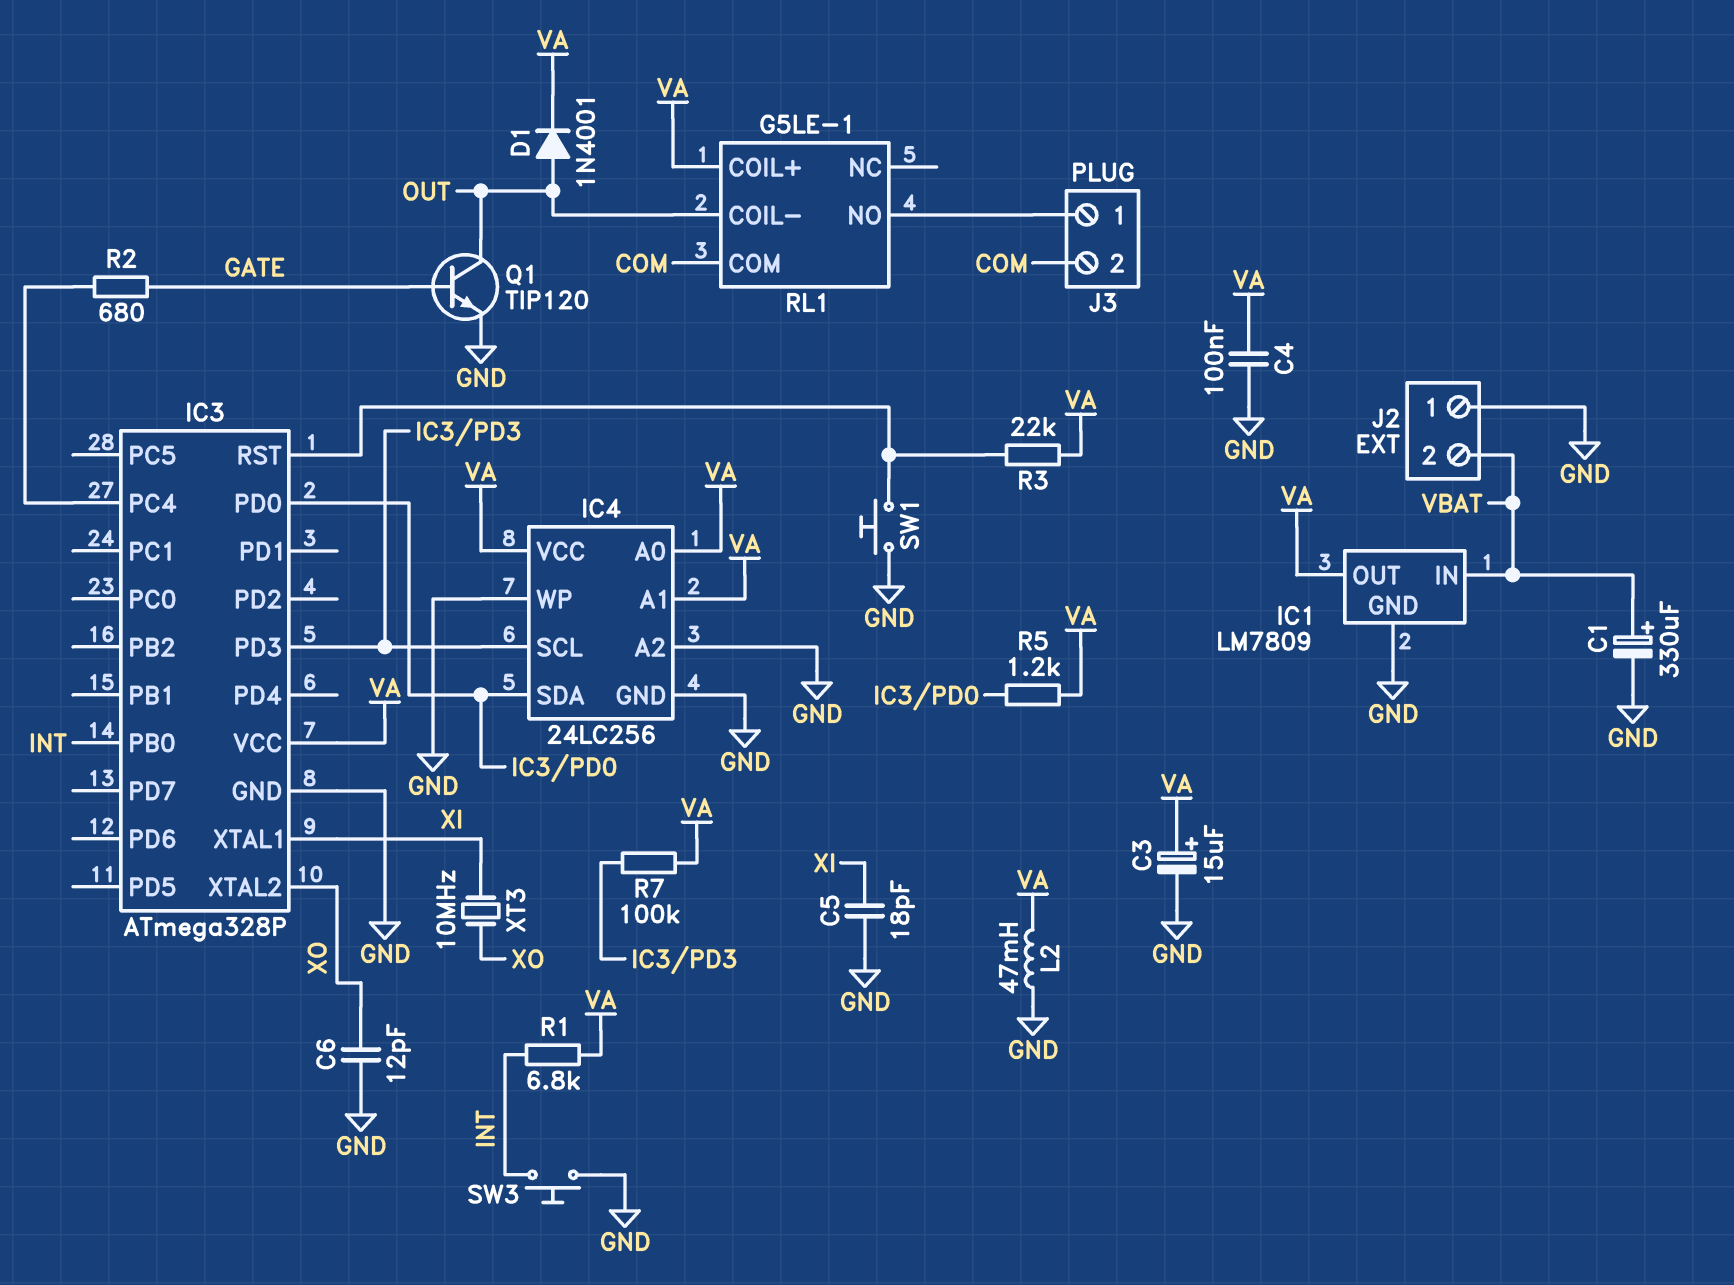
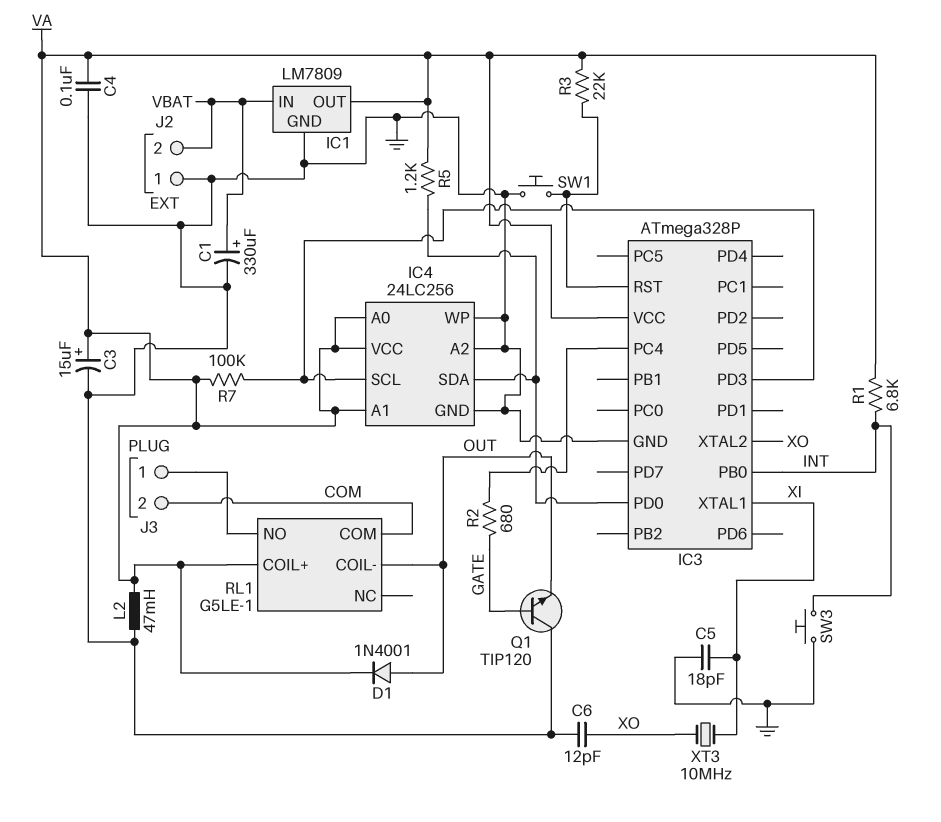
Q1: NPN TIP120 (B GATE, C OUT, E GND) -> NPN TIP120 (B GATE, C GND, E OUT)

